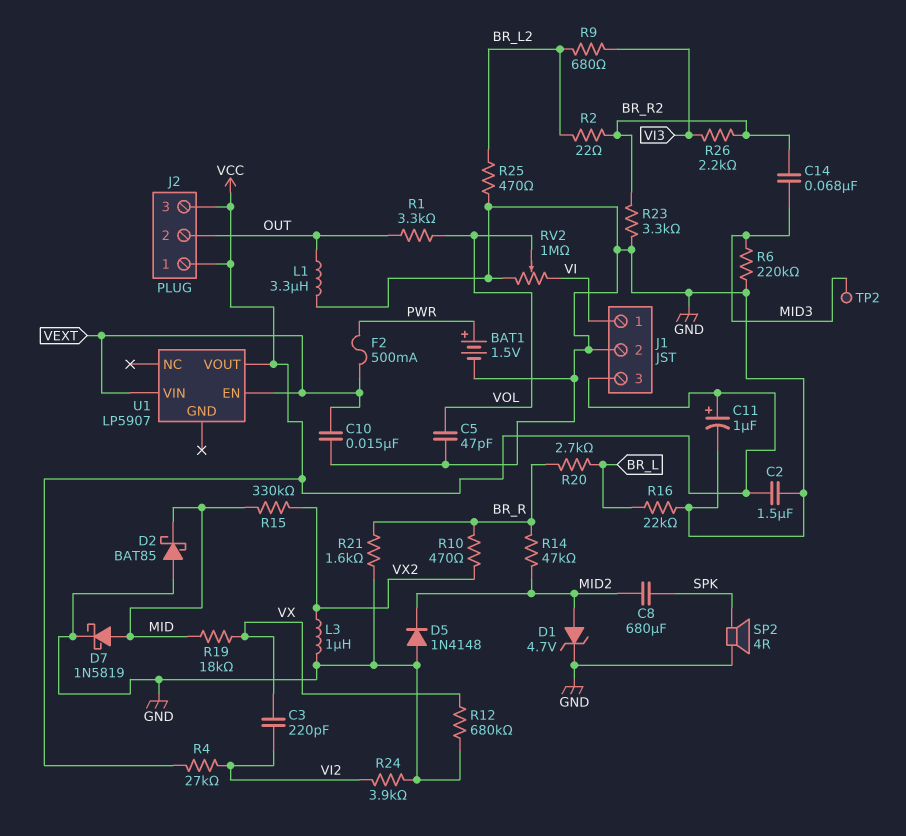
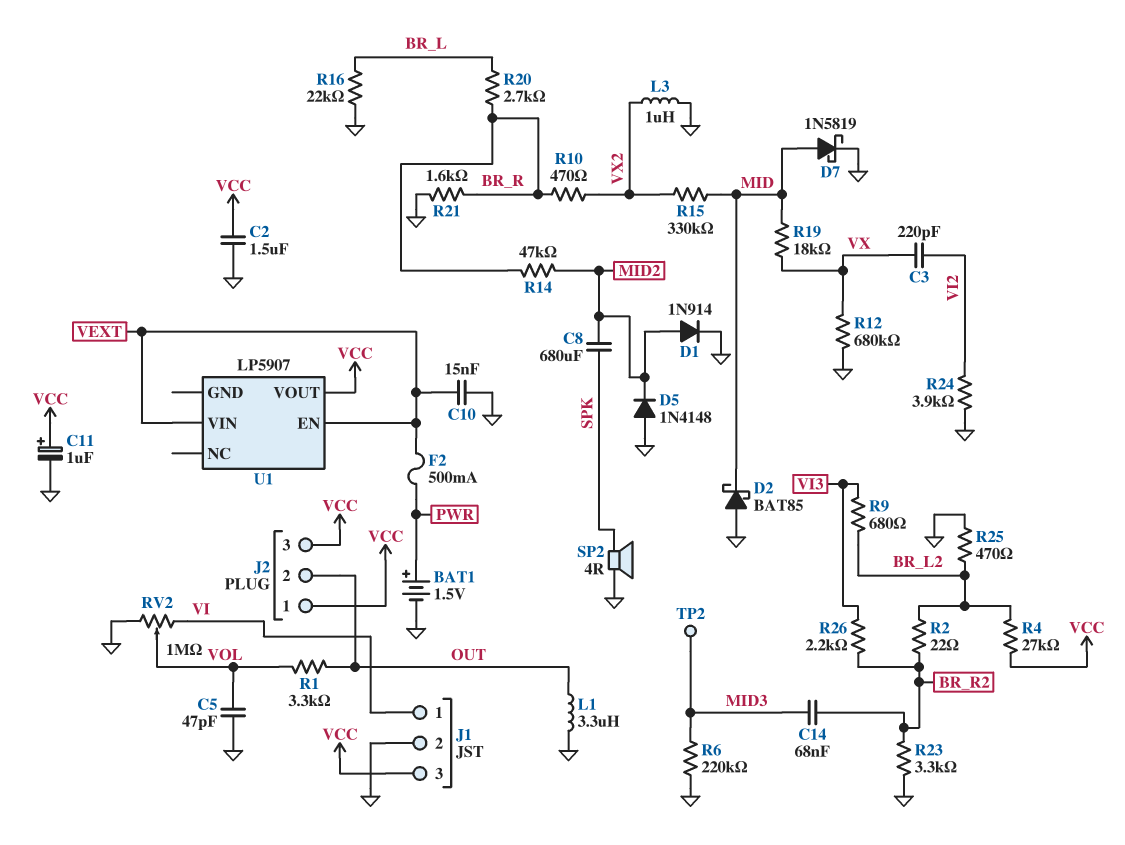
D1: zener 4.7V (A MID2, K GND) -> diode 1N914 (A MID2, K GND)
R4: 27k (VCC, VI2) -> 27k (BR_L2, VCC)

